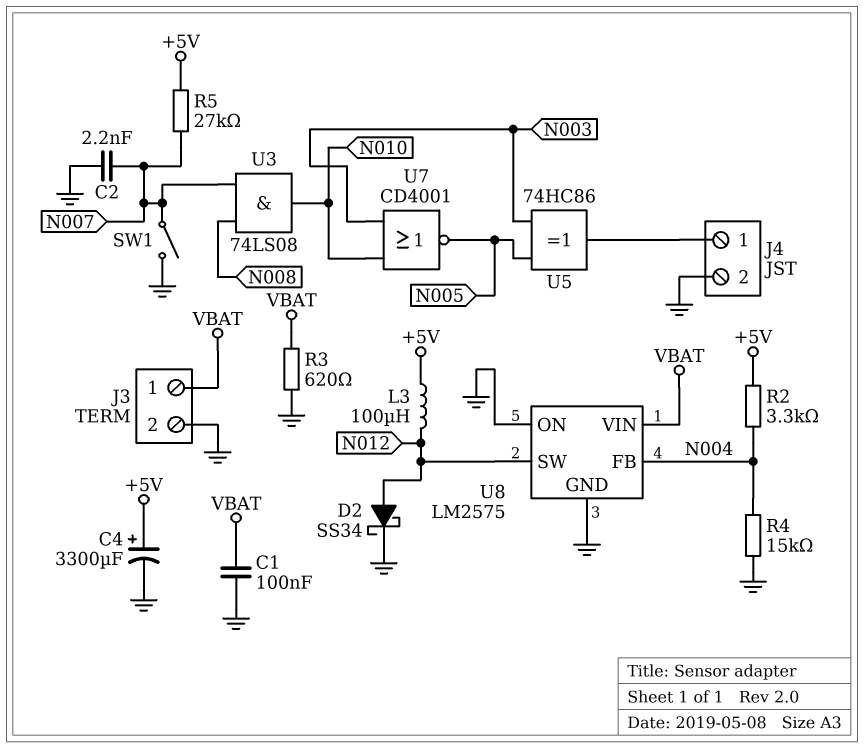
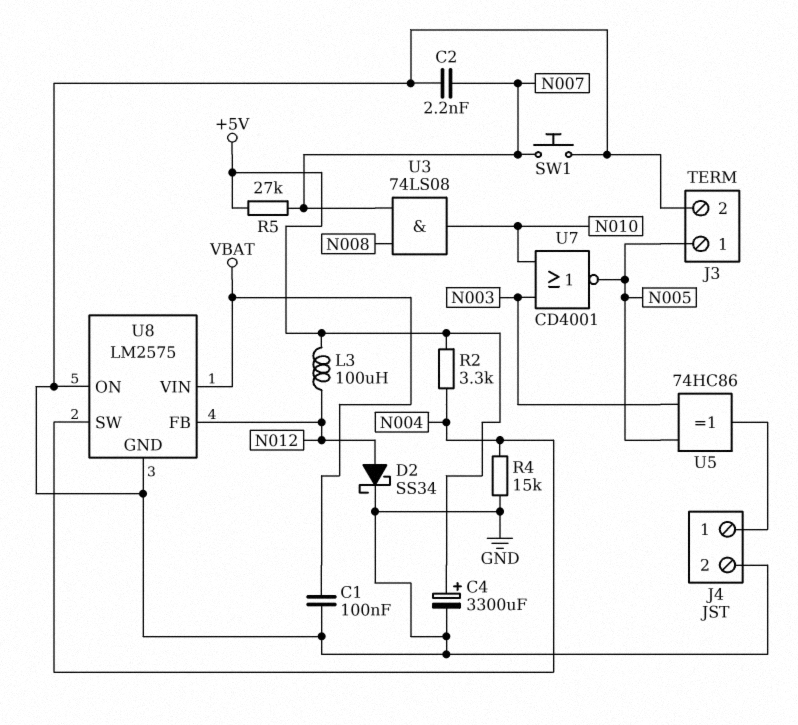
J3 pin 1: VBAT -> N005
R3: 620 (GND, VBAT) -> none
SW1: switch (GND, N007) -> button (GND, N007)
U8 pin FB: N004 -> N012
U8 pin SW: N012 -> N004

